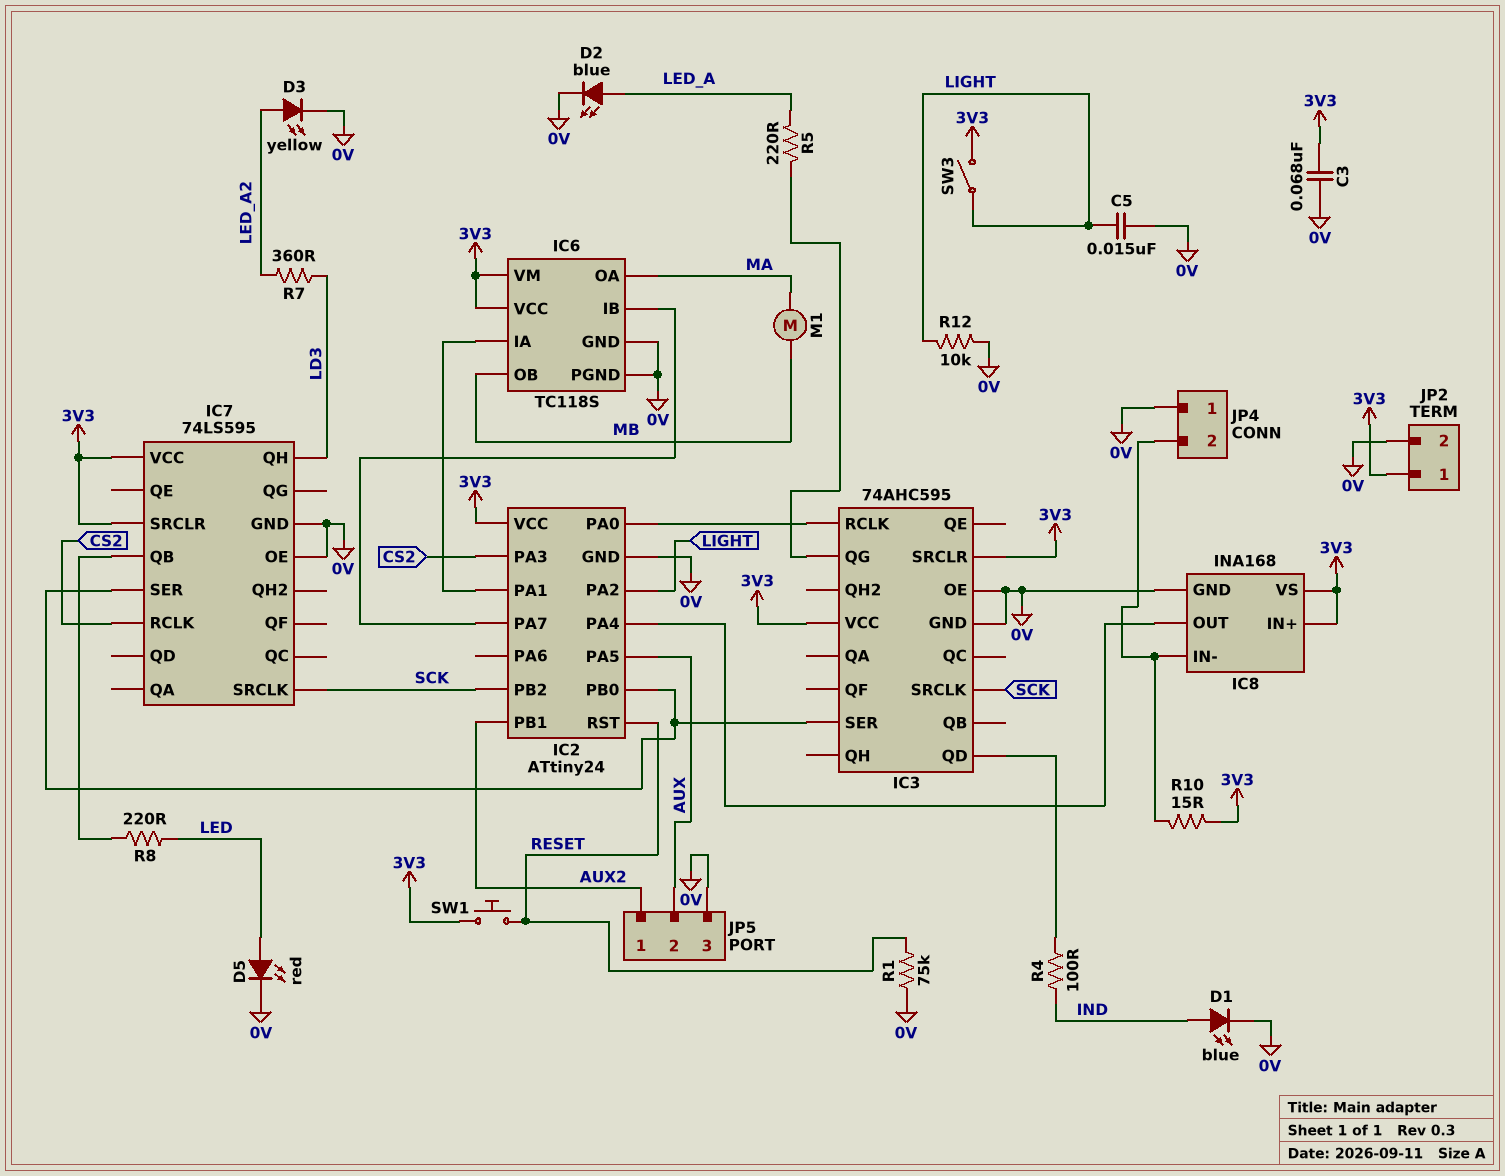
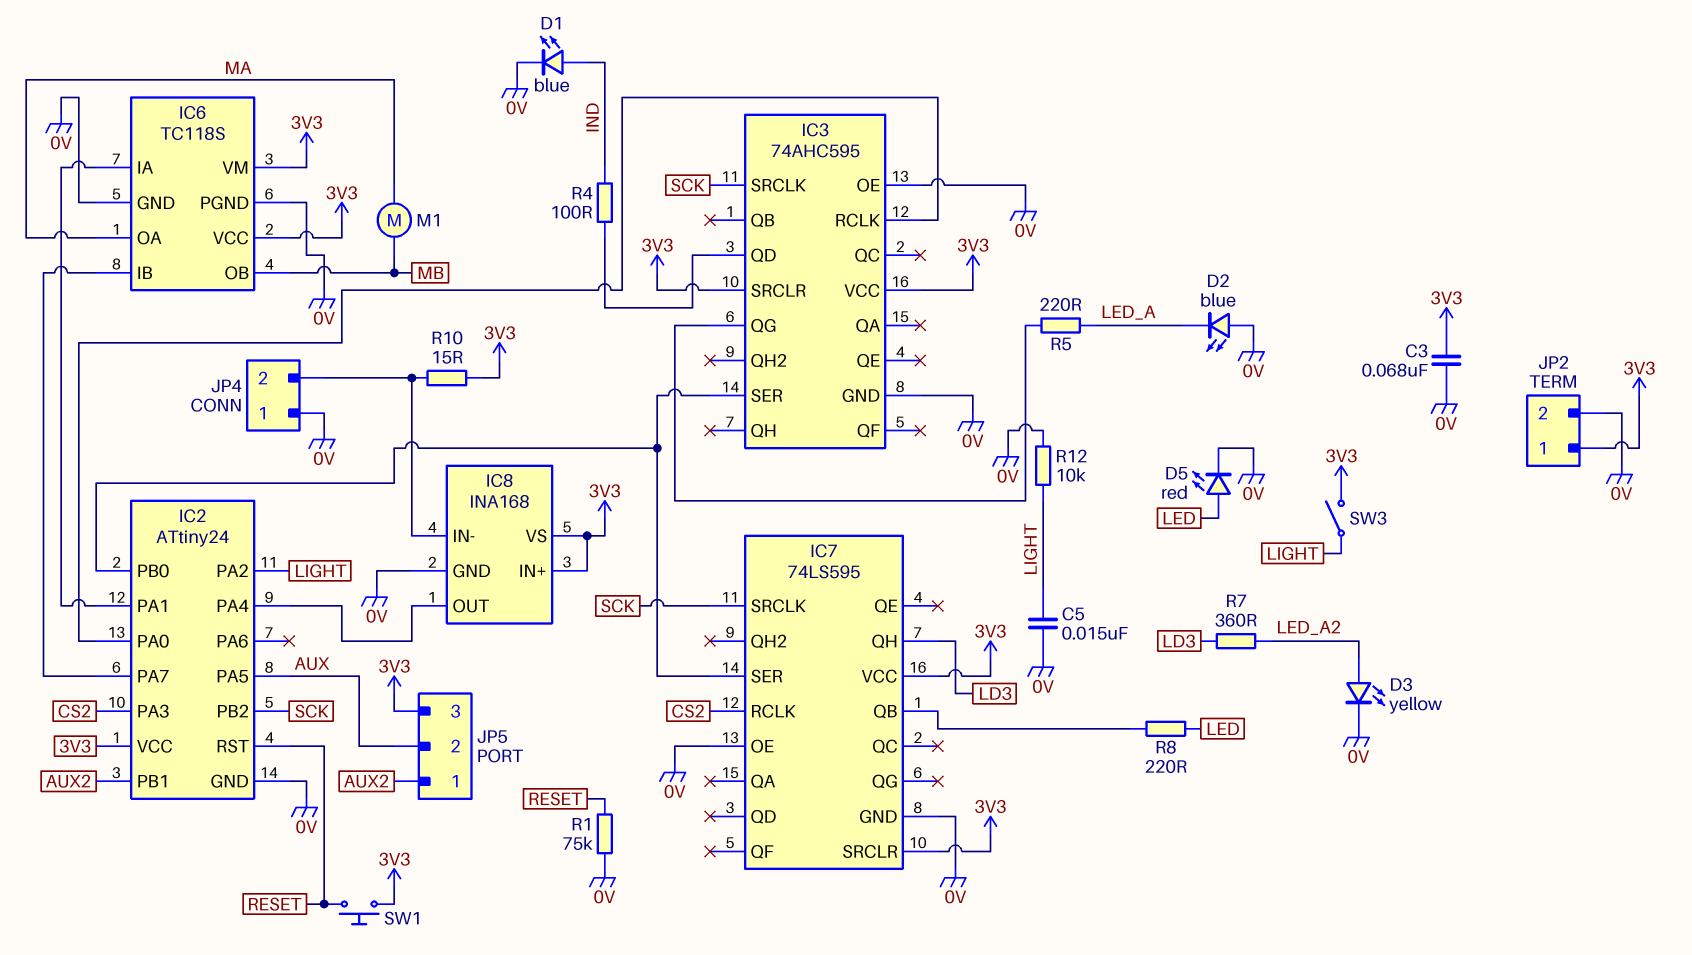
D2: LED blue (A LED_A, K 0V) -> LED blue (A 0V, K LED_A)
JP5 pin 3: 0V -> 3V3

